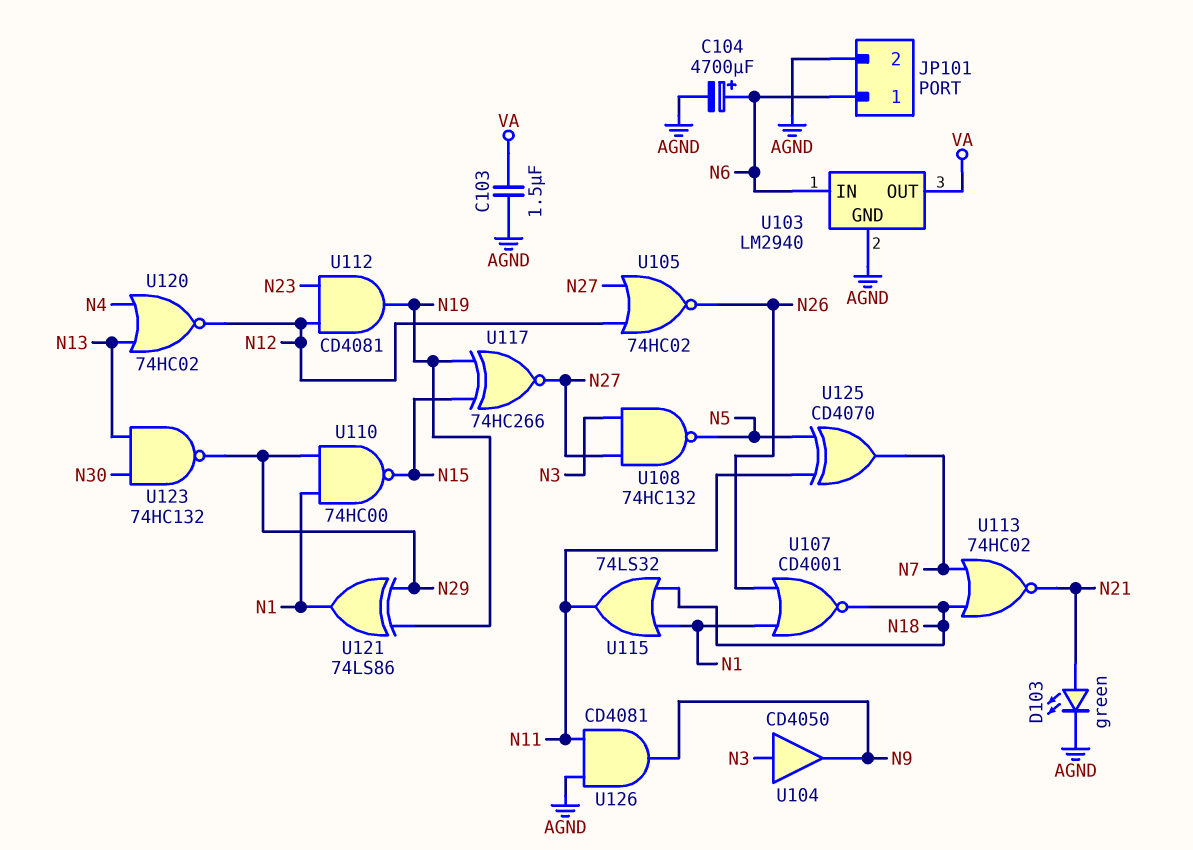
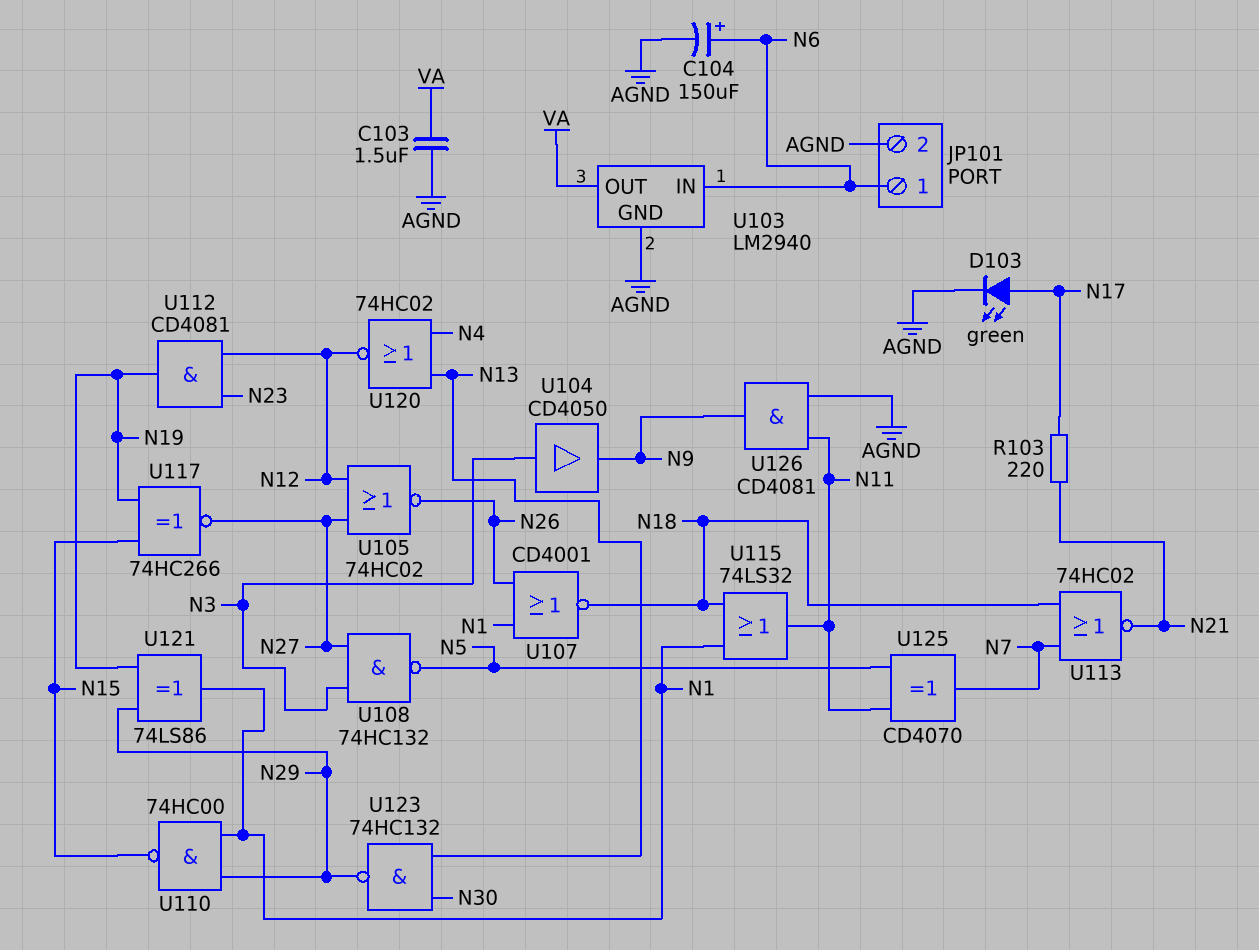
C104: 4700uF (plus N6, minus AGND) -> 150uF (plus N6, minus AGND)
D103: LED green (A N21, K AGND) -> LED green (A N17, K AGND)
R103: none -> 220 (N17, N21)

